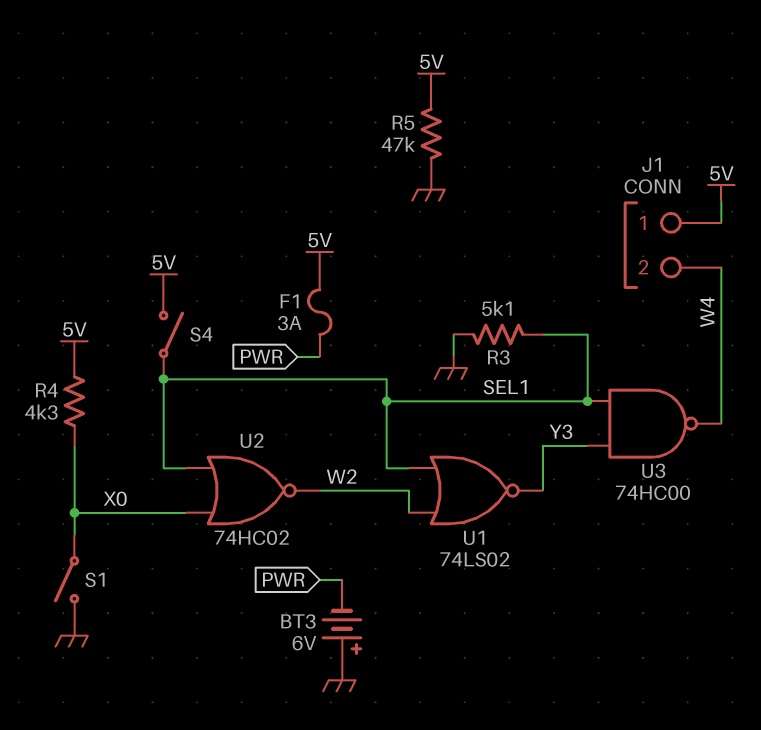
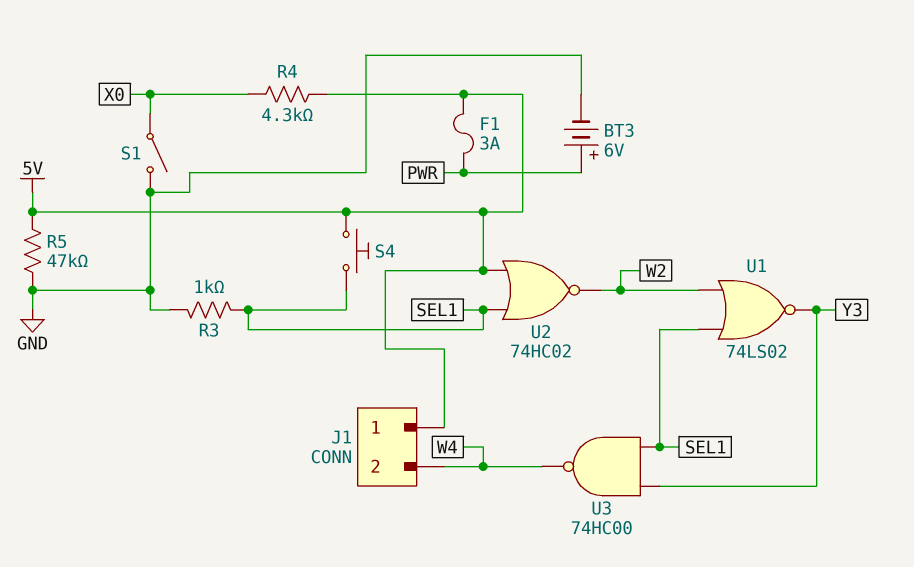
BT3: 6V (plus GND, minus PWR) -> 6V (plus PWR, minus GND)
R3: 5.1k (GND, SEL1) -> 1k (GND, SEL1)
S4: switch (5V, SEL1) -> button (5V, SEL1)
U2: NOR 74HC02 (in SEL1, in X0, out W2) -> NOR 74HC02 (in 5V, in SEL1, out W2)

